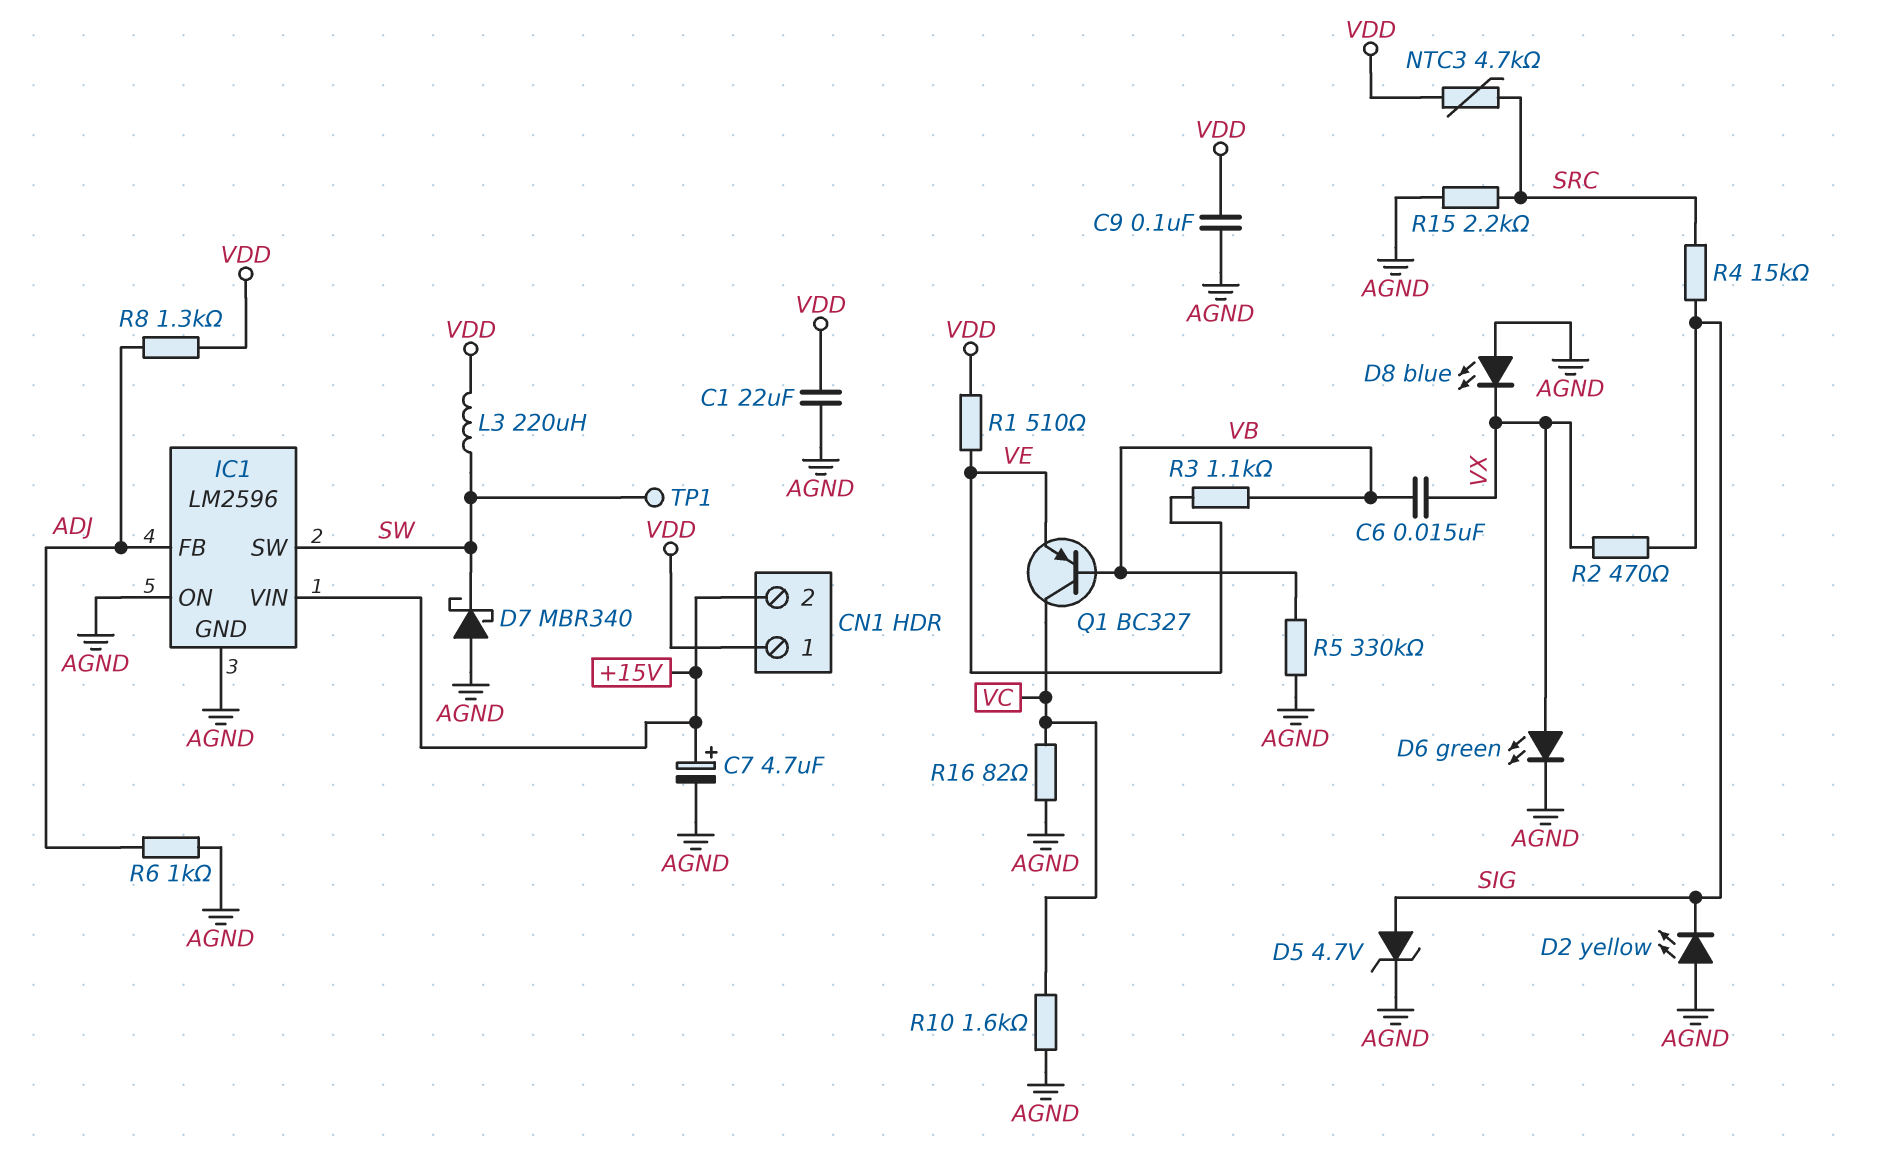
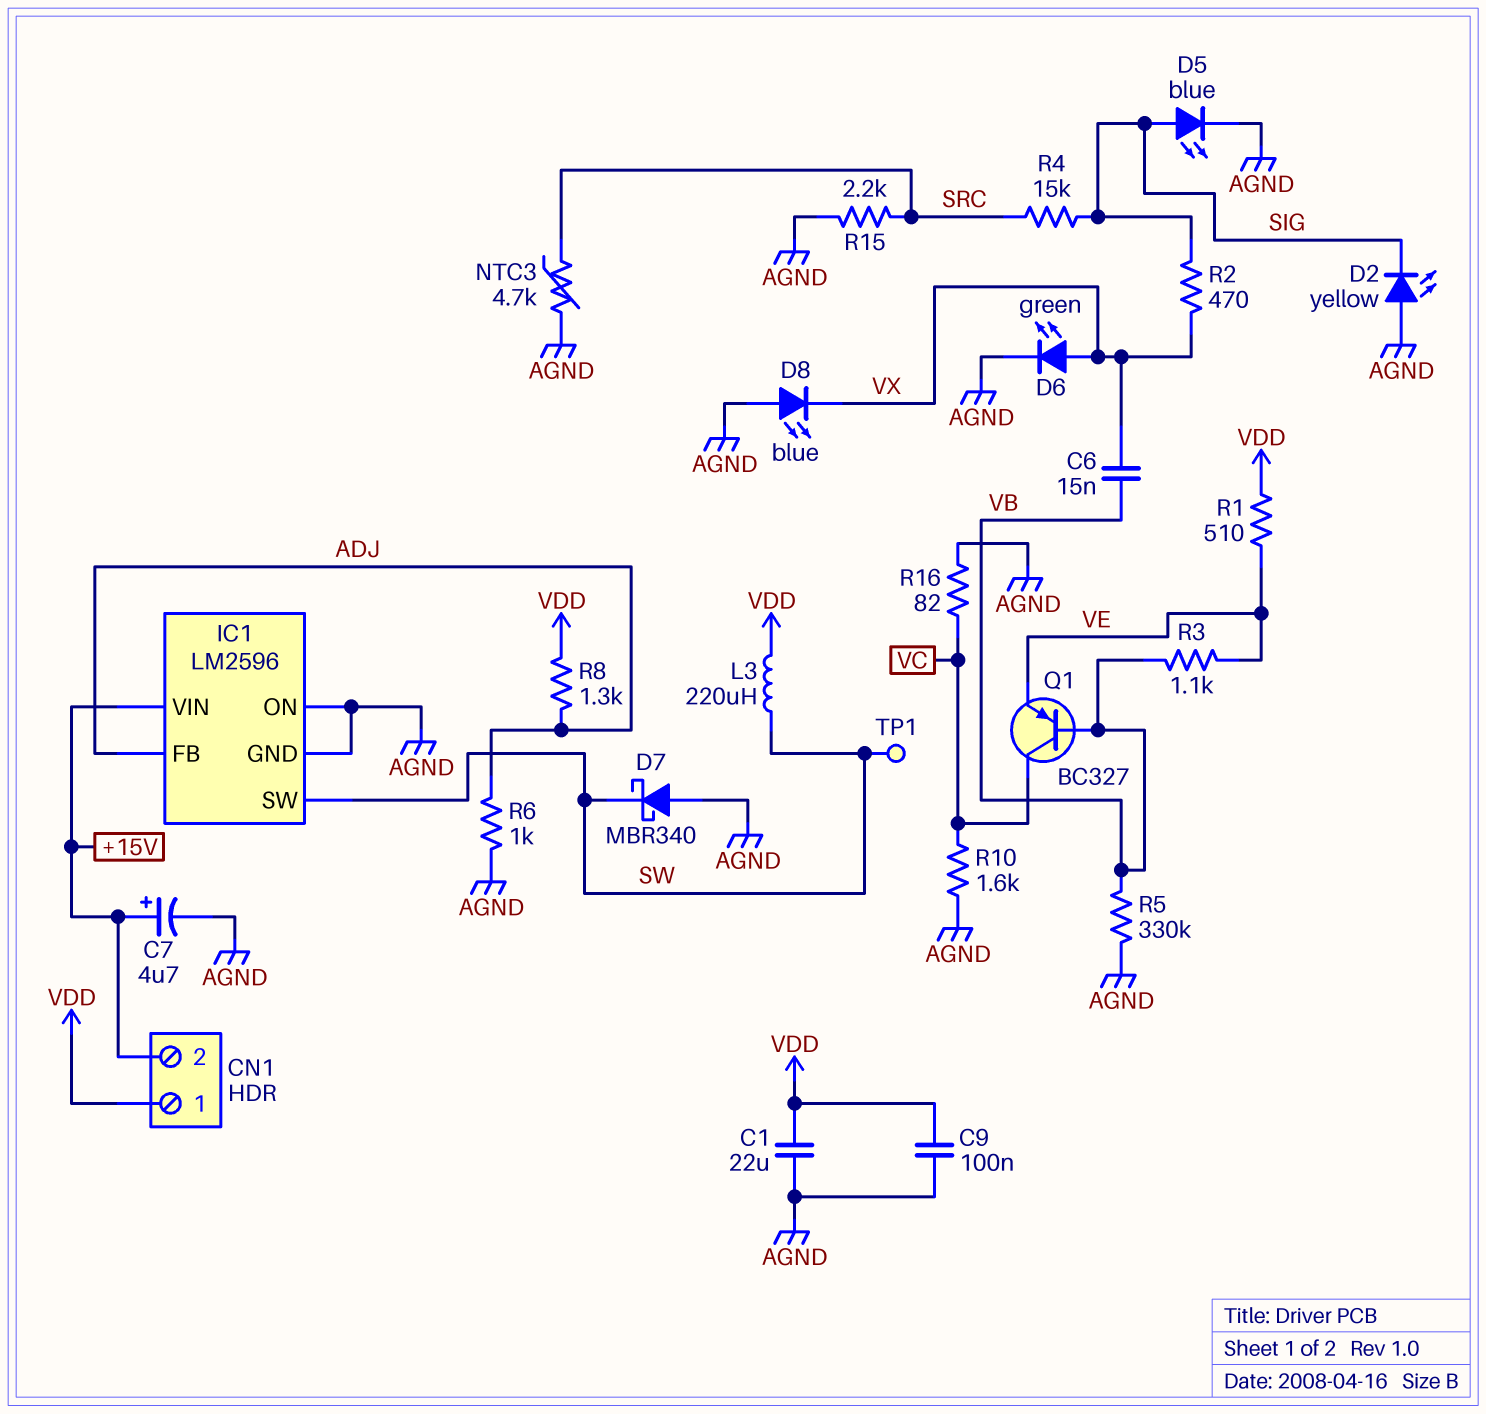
D5: zener 4.7V (A SIG, K AGND) -> LED blue (A SIG, K AGND)
NTC3: 4.7k (SRC, VDD) -> 4.7k (AGND, SRC)

